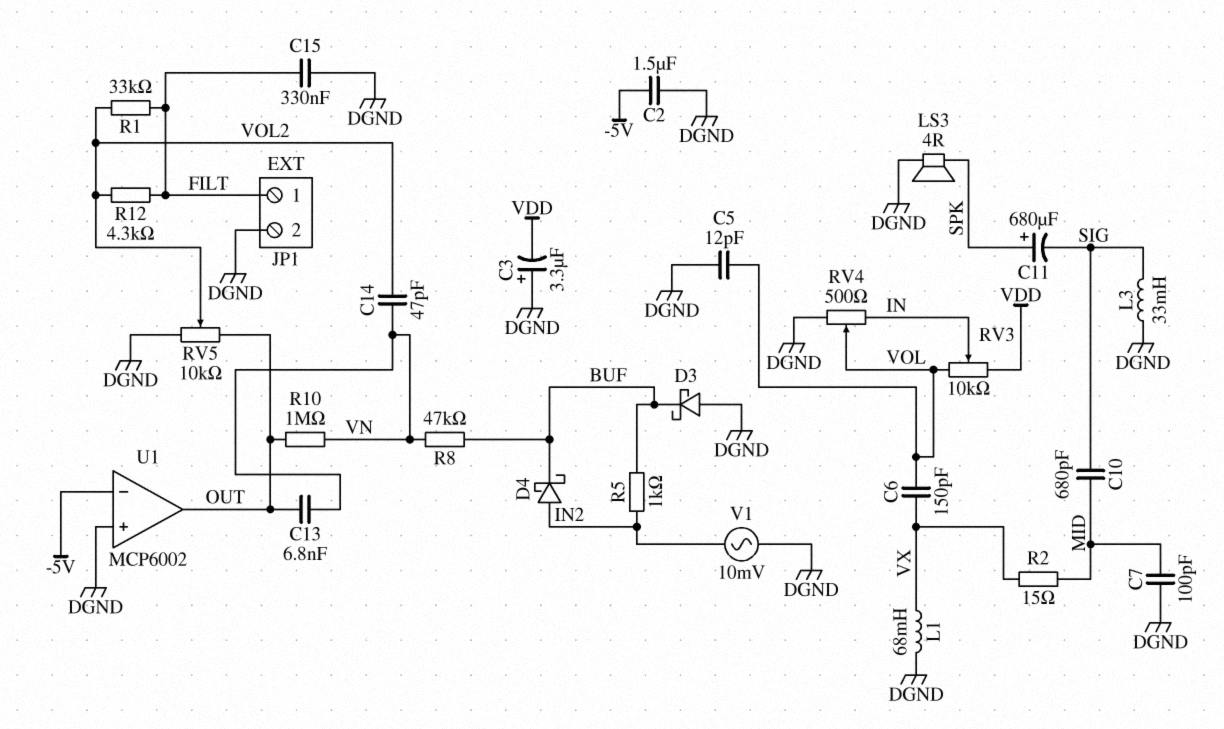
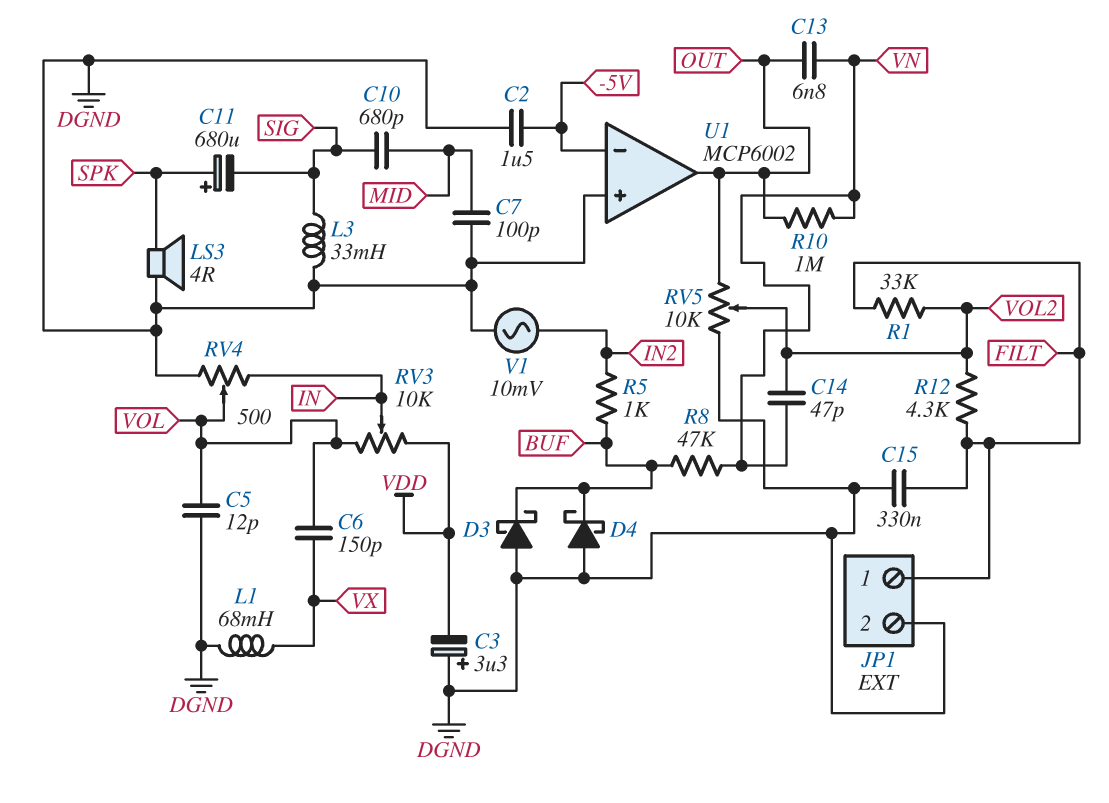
D4: schottky (A IN2, K BUF) -> schottky (A DGND, K BUF)
R2: 15 (MID, VX) -> none

